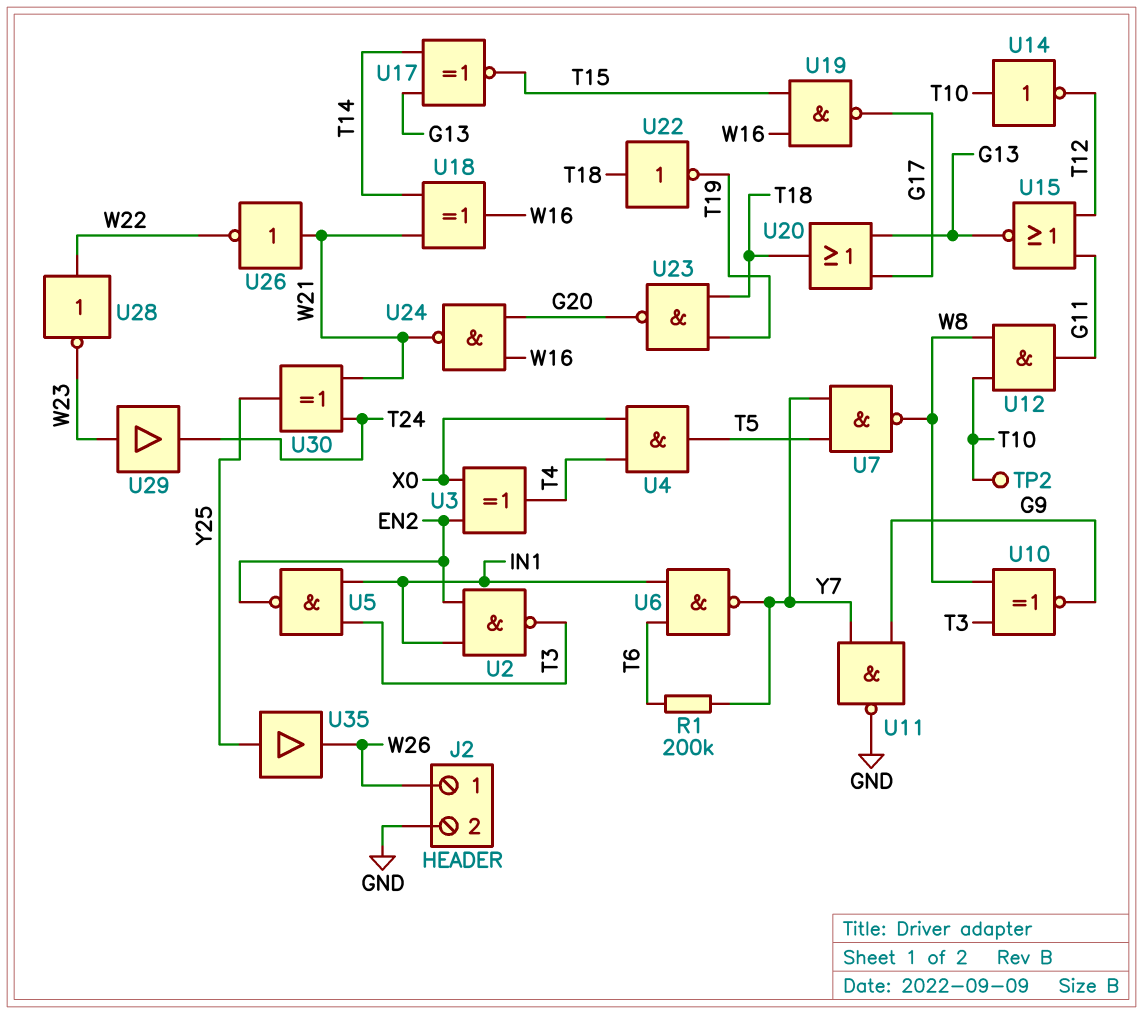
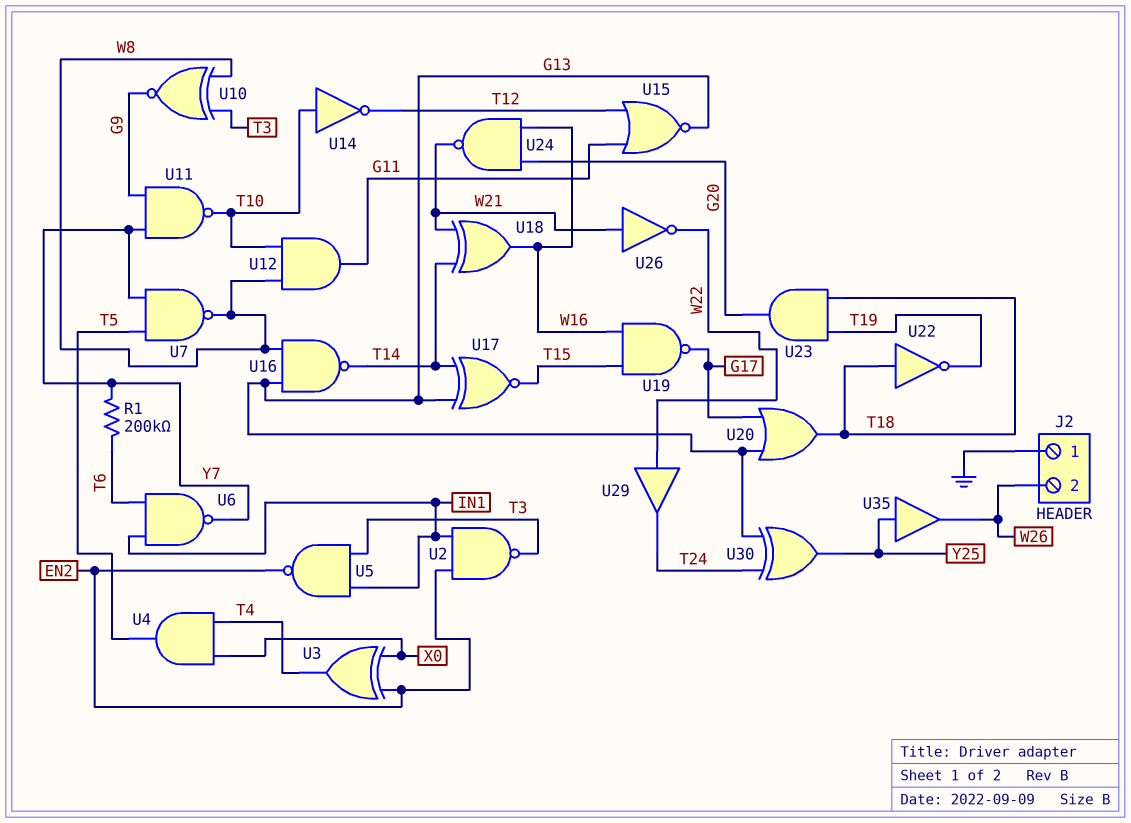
J2 pin 1: W26 -> GND
J2 pin 2: GND -> W26
TP2: test point (T10) -> none
U11: NAND (in G9, in Y7, out GND) -> NAND (in G9, in Y7, out T10)
U16: none -> NAND (in G13, in W8, out T14)
U23: NAND (in T18, in T19, out G20) -> AND (in T18, in T19, out G20)
U28: NOT (in W22, out W23) -> none
U29: buffer (in W23, out T24) -> buffer (in W22, out T24)
U30: XOR (in T24, in W21, out Y25) -> XOR (in G13, in T24, out Y25)

